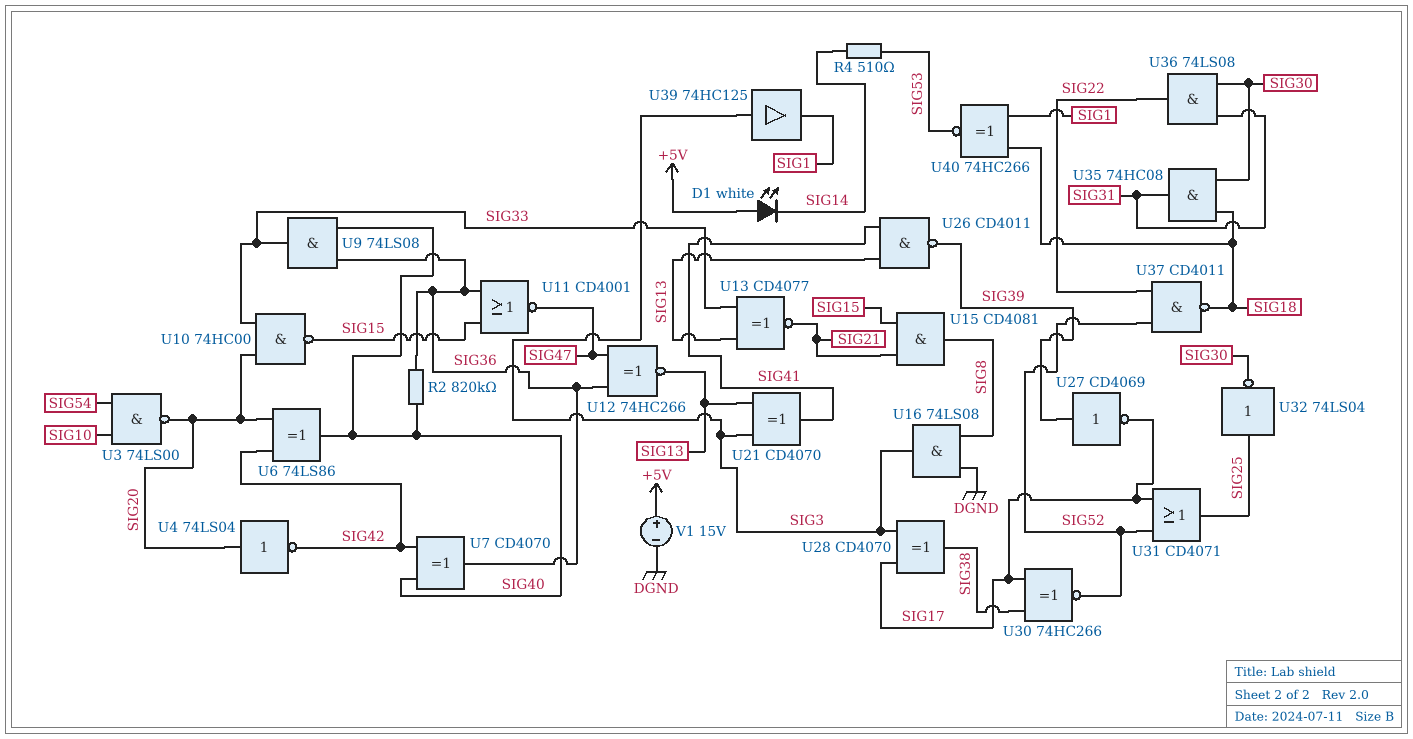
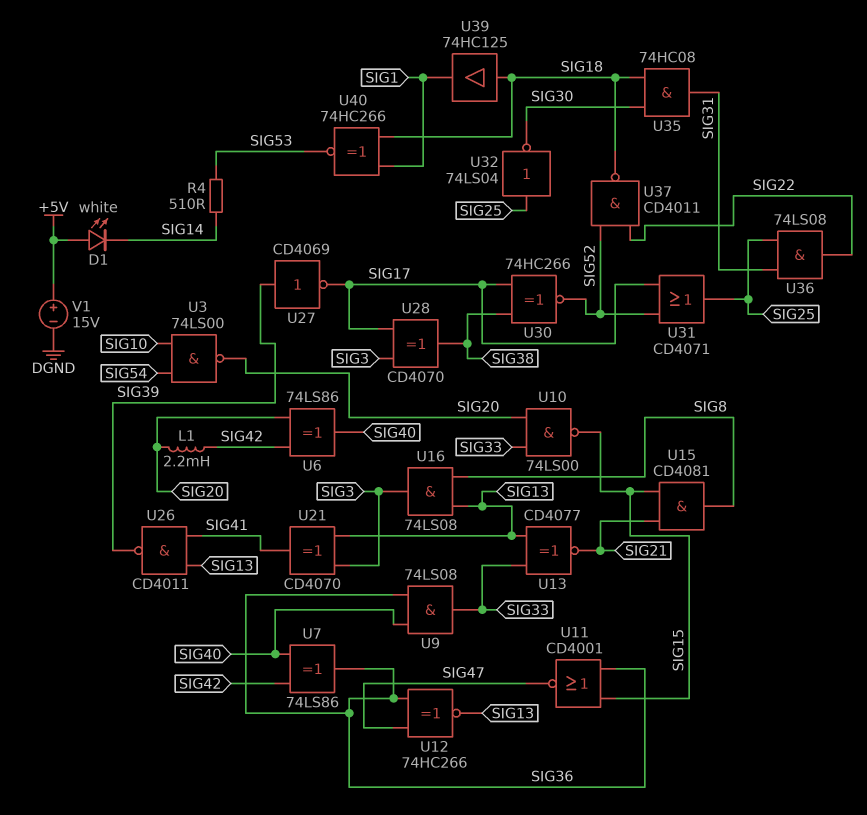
L1: none -> 2.2mH (SIG20, SIG42)
R2: 820k (SIG36, SIG40) -> none
U4: NOT 74LS04 (in SIG20, out SIG42) -> none
U7: XOR CD4070 (in SIG40, in SIG42, out SIG36) -> XOR 74LS86 (in SIG40, in SIG42, out SIG36)
U10: NAND 74HC00 (in SIG20, in SIG33, out SIG15) -> NAND 74LS00 (in SIG20, in SIG33, out SIG15)
U16: AND 74LS08 (in DGND, in SIG8, out SIG3) -> AND 74LS08 (in SIG8, in SIG13, out SIG3)
U36: AND 74LS08 (in SIG30, in SIG31, out SIG22) -> AND 74LS08 (in SIG25, in SIG31, out SIG22)
U39: buffer 74HC125 (in SIG3, out SIG1) -> buffer 74HC125 (in SIG18, out SIG1)

